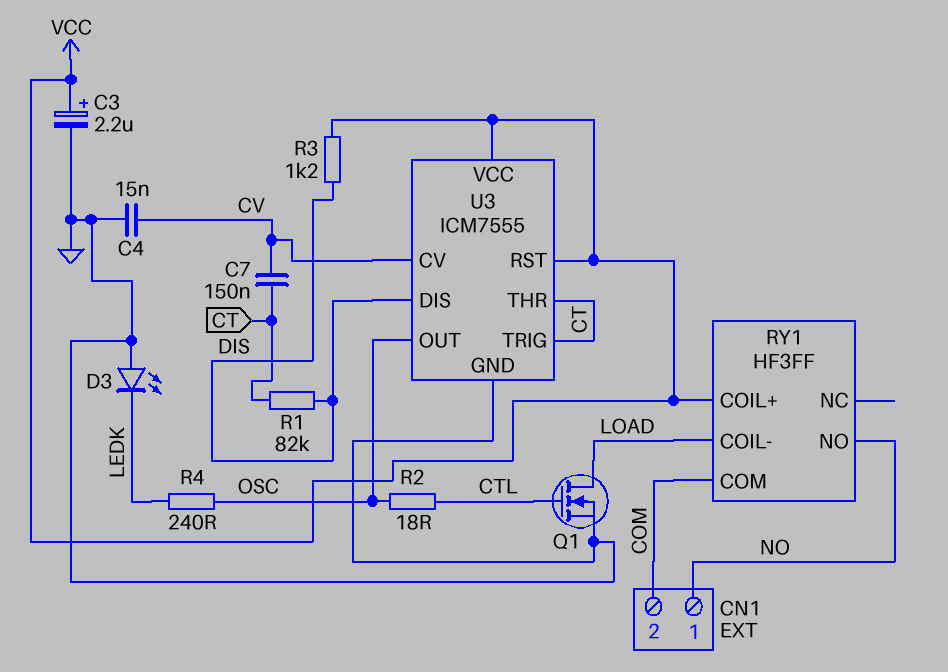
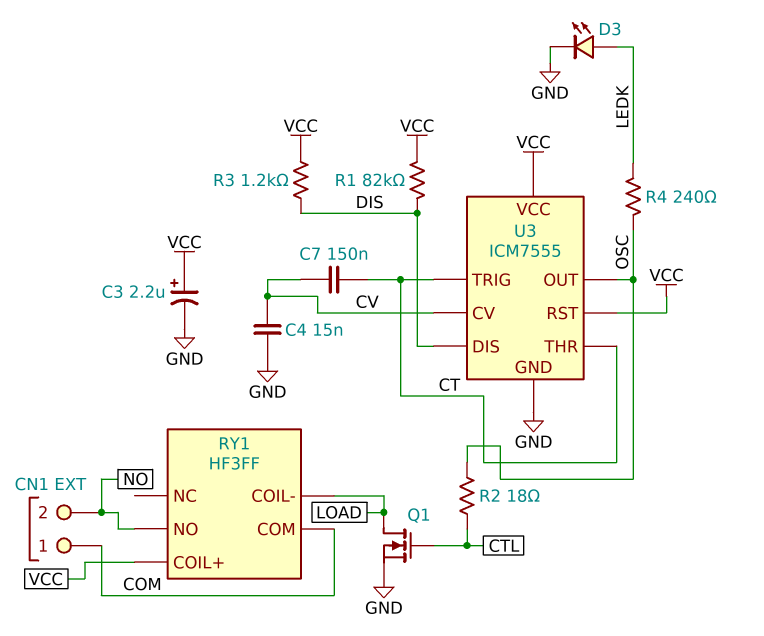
CN1 pin 1: NO -> COM
CN1 pin 2: COM -> NO
D3: LED (A GND, K LEDK) -> LED (A LEDK, K GND)
R1: 82k (CT, DIS) -> 82k (DIS, VCC)

